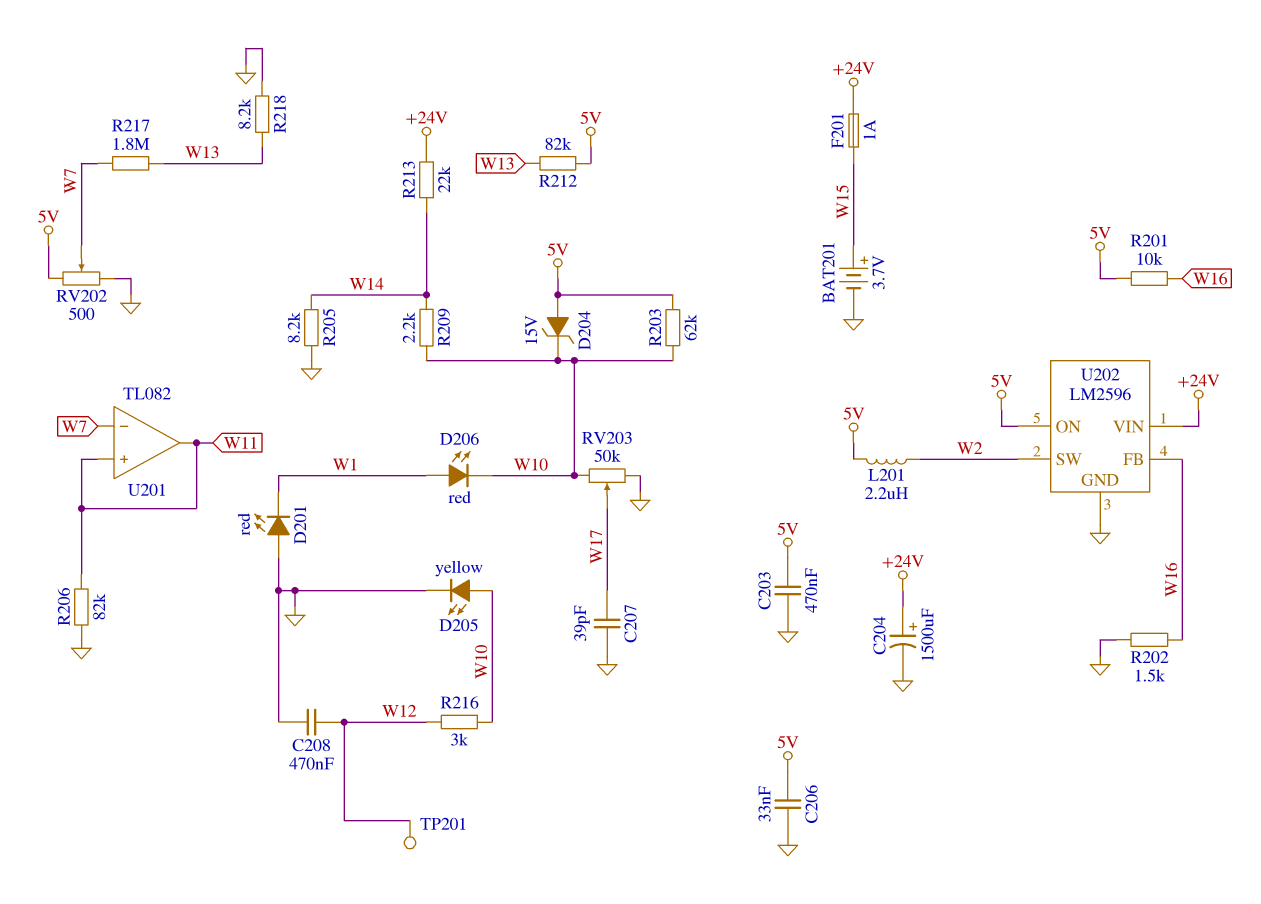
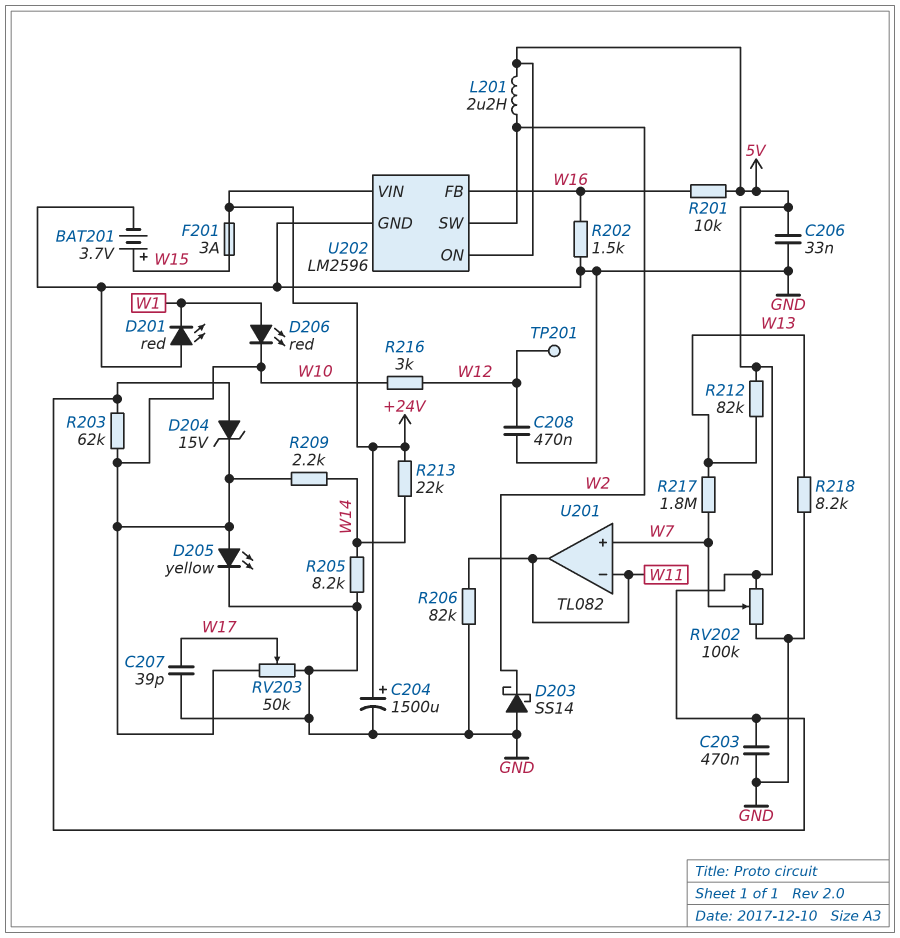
D203: none -> schottky SS14 (A GND, K W2)
F201: 1A (+24V, W15) -> 3A (+24V, W15)
RV202: 500 (5V, GND, wiper W7) -> 100k (5V, GND, wiper W7)
U201 pin in+: W11 -> W7
U201 pin in-: W7 -> W11

